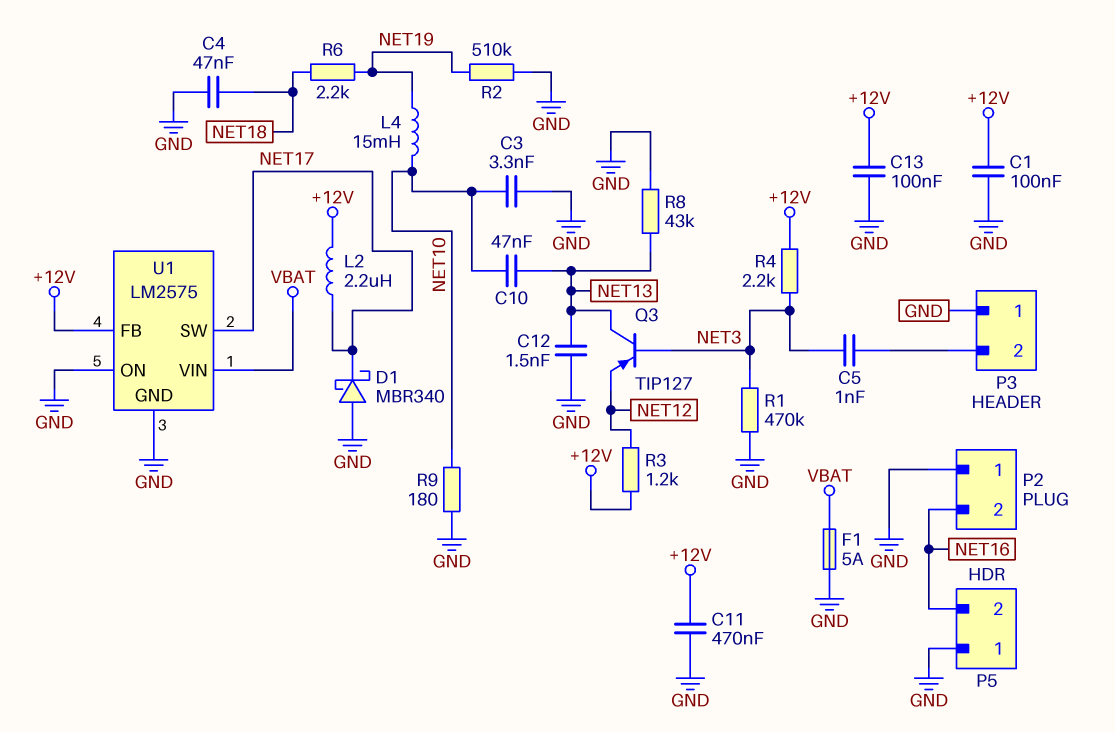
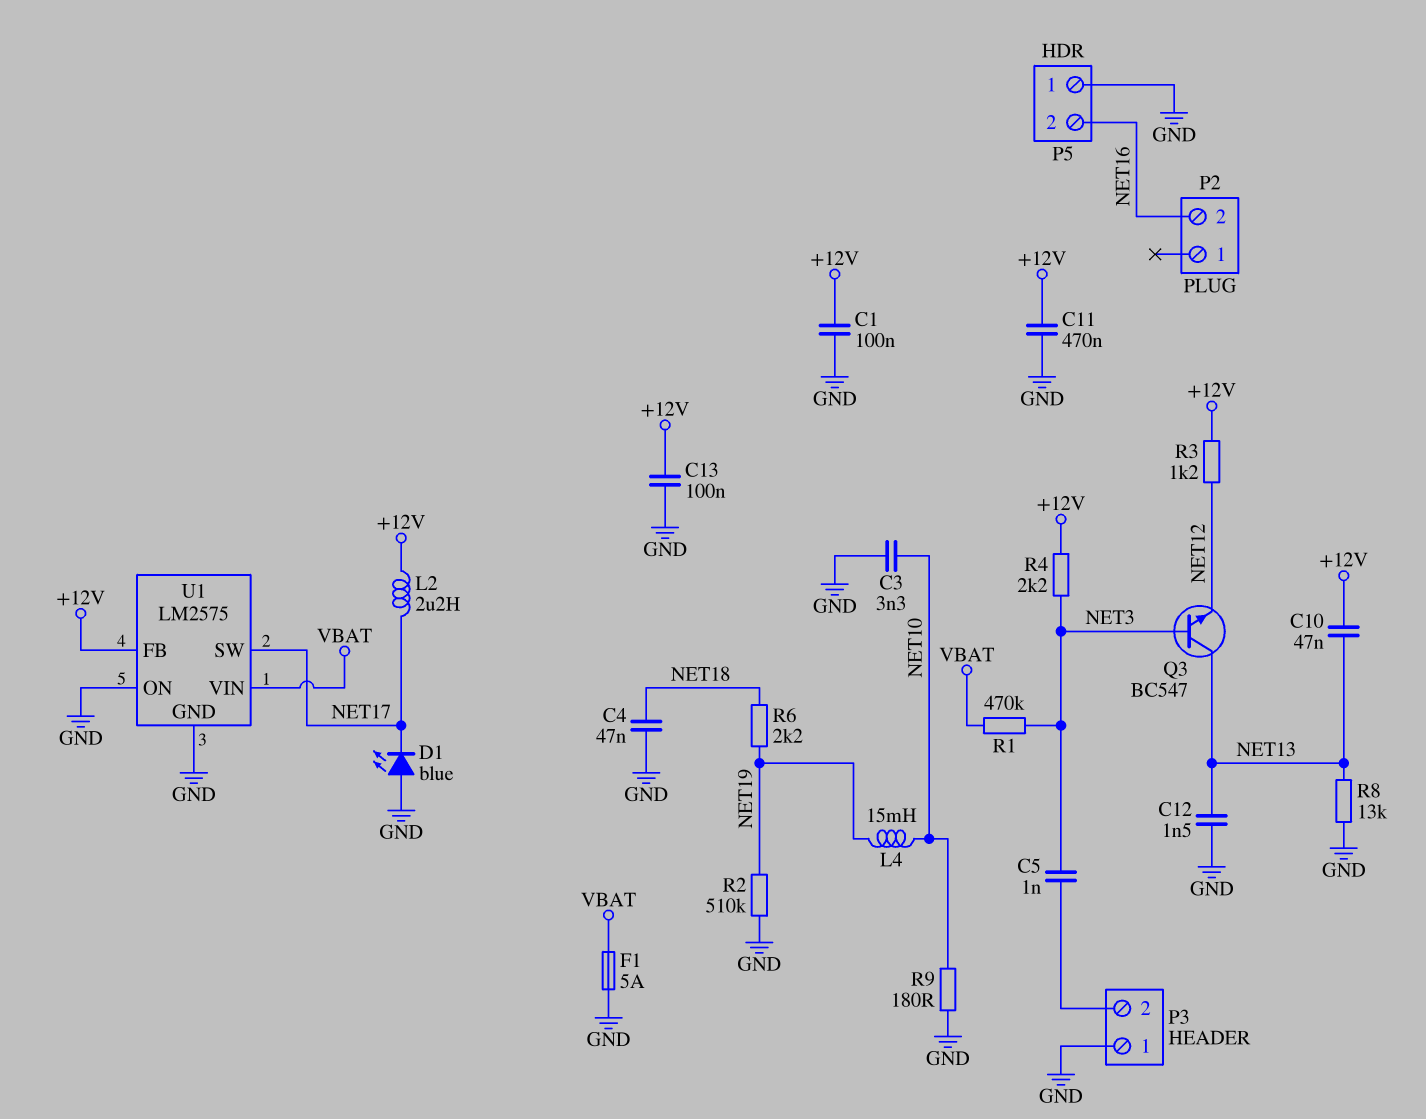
C10: 47nF (NET10, NET13) -> 47nF (+12V, NET13)
D1: schottky MBR340 (A GND, K NET17) -> LED blue (A GND, K NET17)
P2 pin 1: GND -> none
Q3: PNP TIP127 (B NET3, C NET13, E NET12) -> NPN BC547 (B NET3, C NET13, E NET12)
R1: 470k (GND, NET3) -> 470k (NET3, VBAT)
R8: 43k (GND, NET13) -> 13k (GND, NET13)

